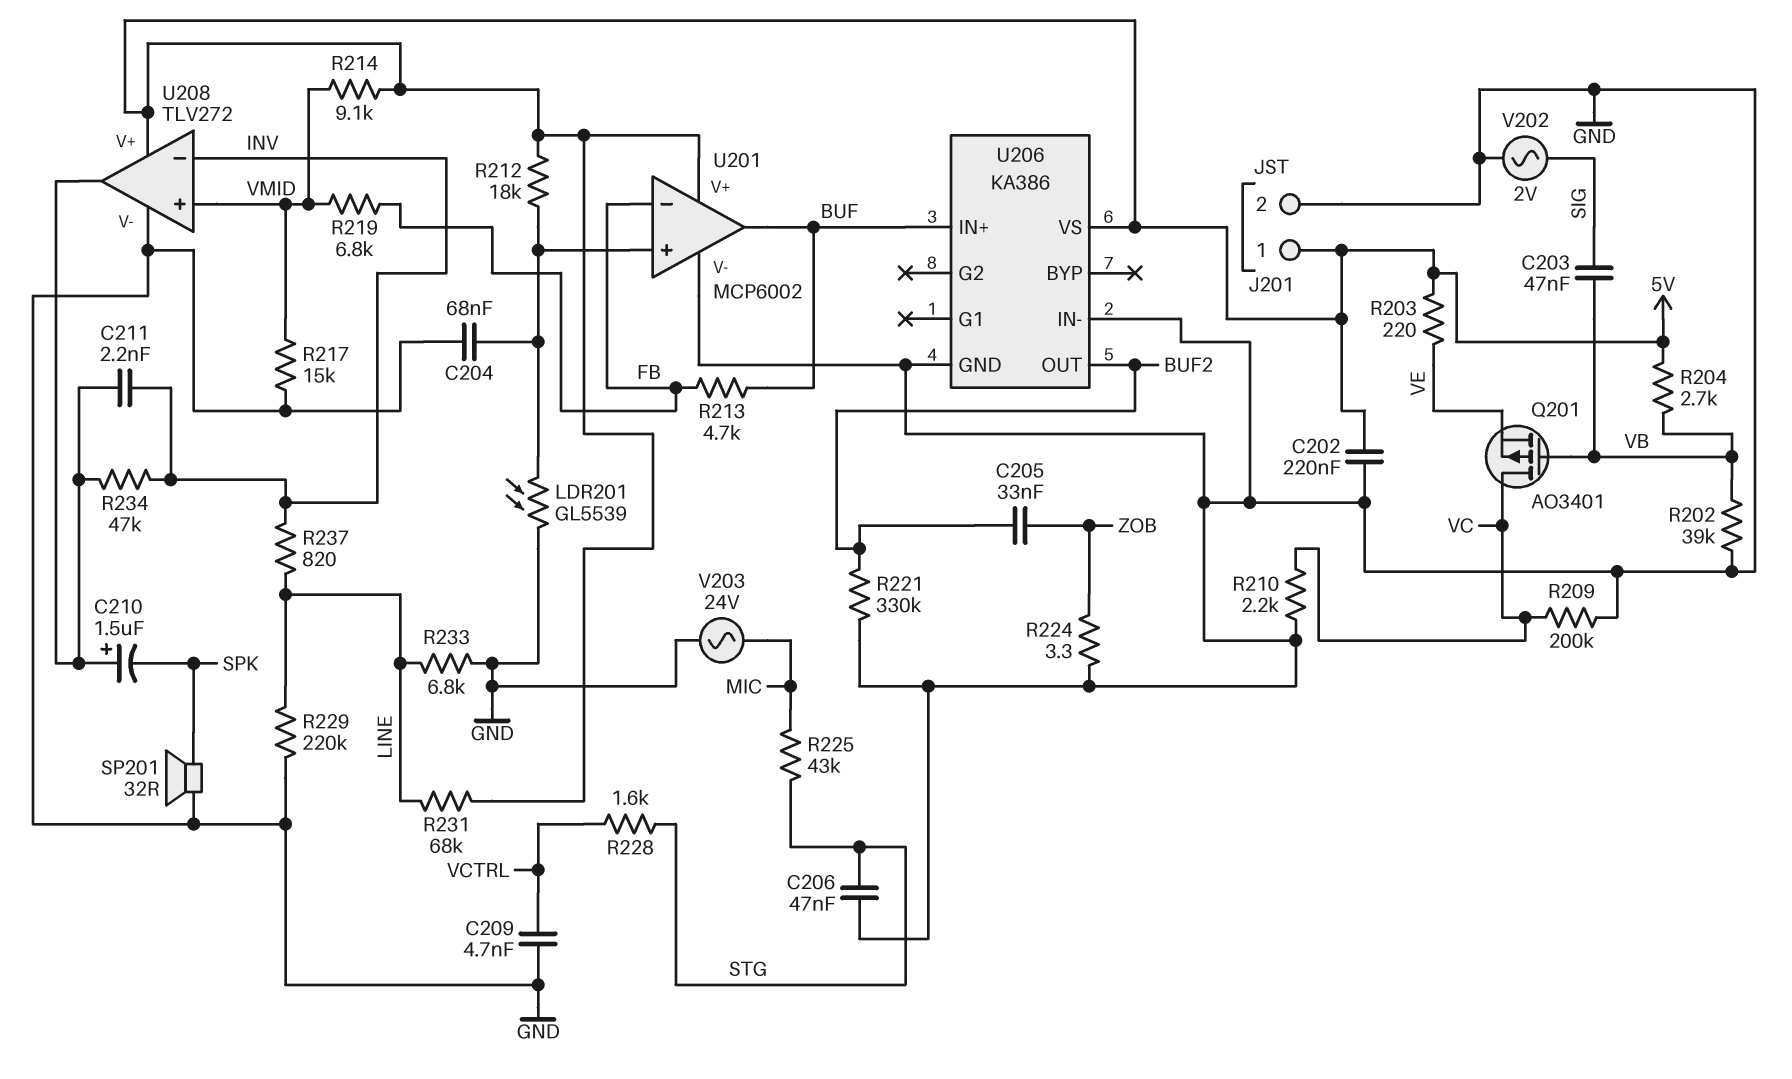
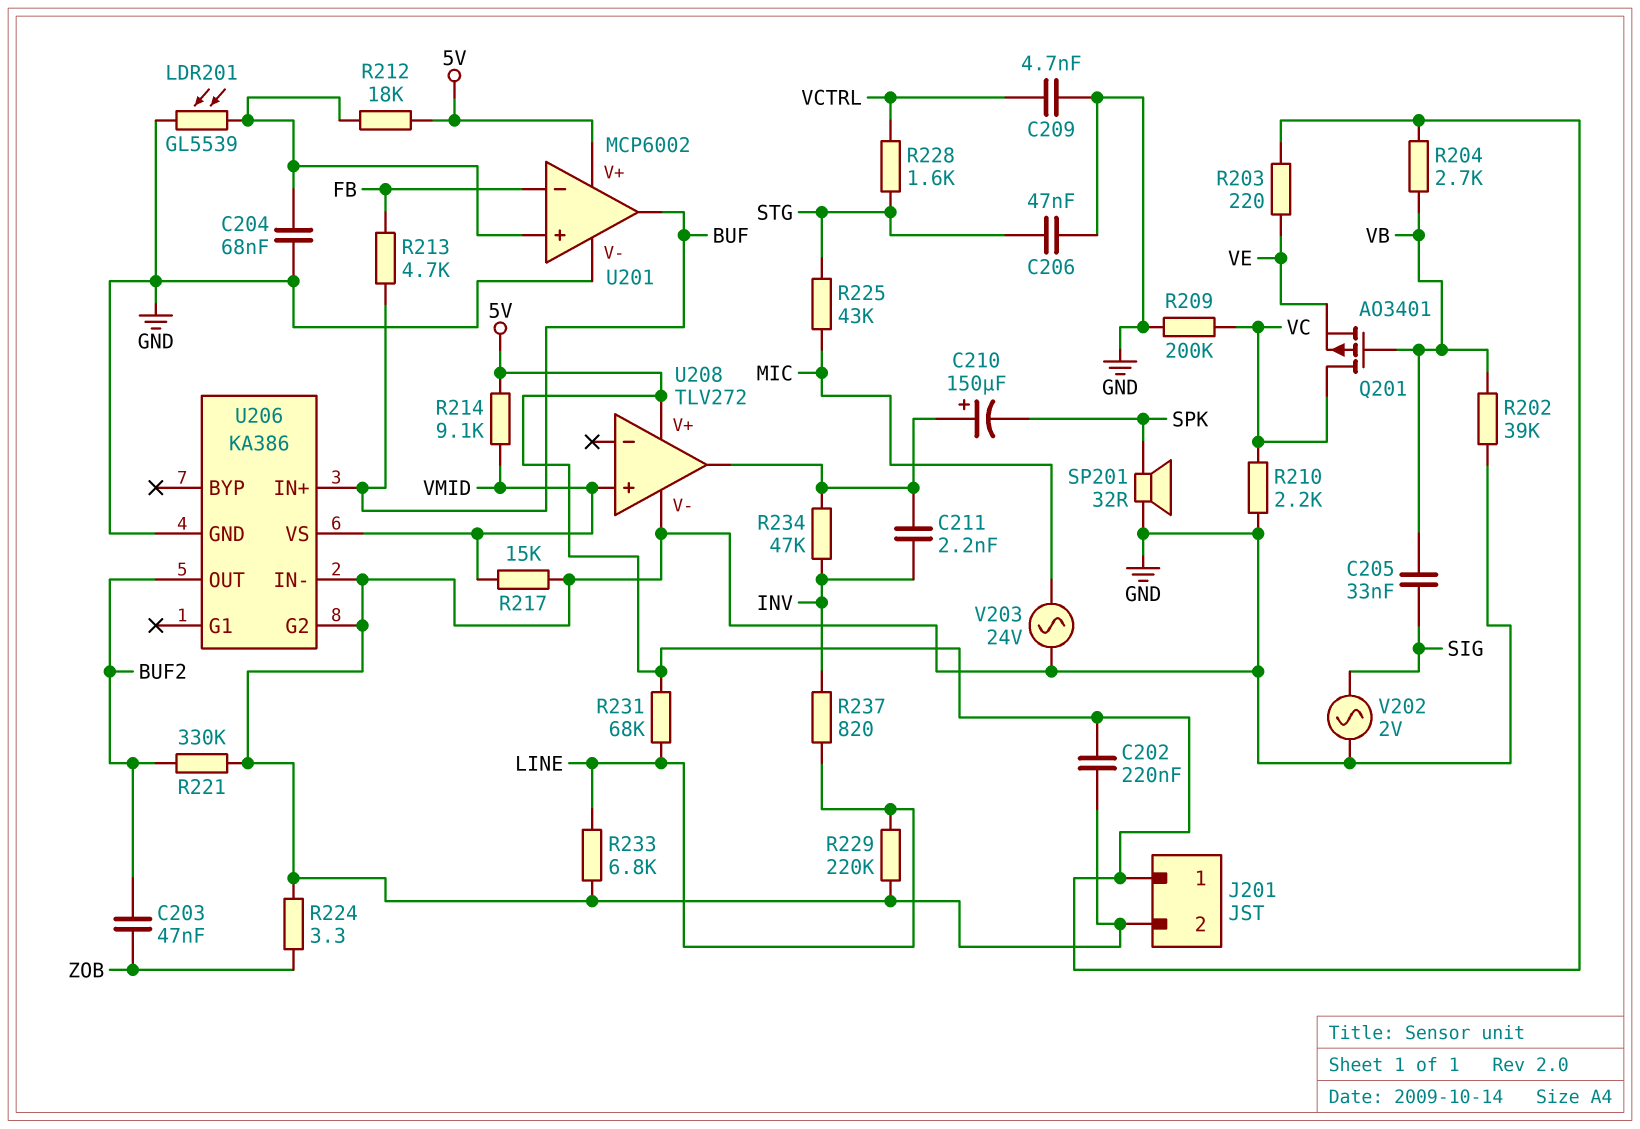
C203: 47nF (SIG, VB) -> 47nF (BUF2, ZOB)
C205: 33nF (BUF2, ZOB) -> 33nF (SIG, VB)
C210: 1.5uF (plus U208/out, minus SPK) -> 150uF (plus U208/out, minus SPK)
R219: 6.8k (FB, VMID) -> none
U206 pin G2: none -> GND
U206 pin VS: 5V -> VMID
U208 pin in-: INV -> none

